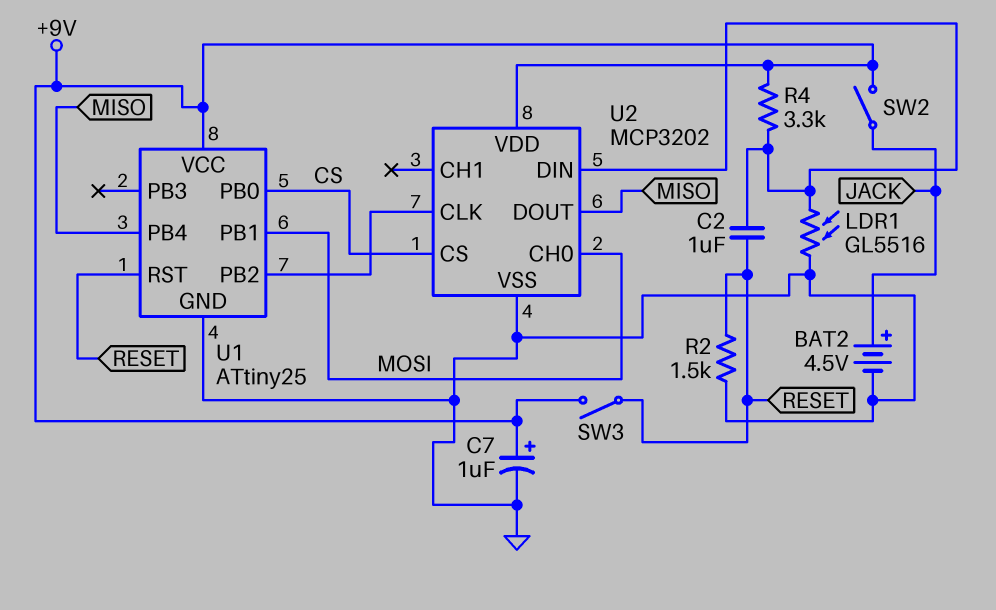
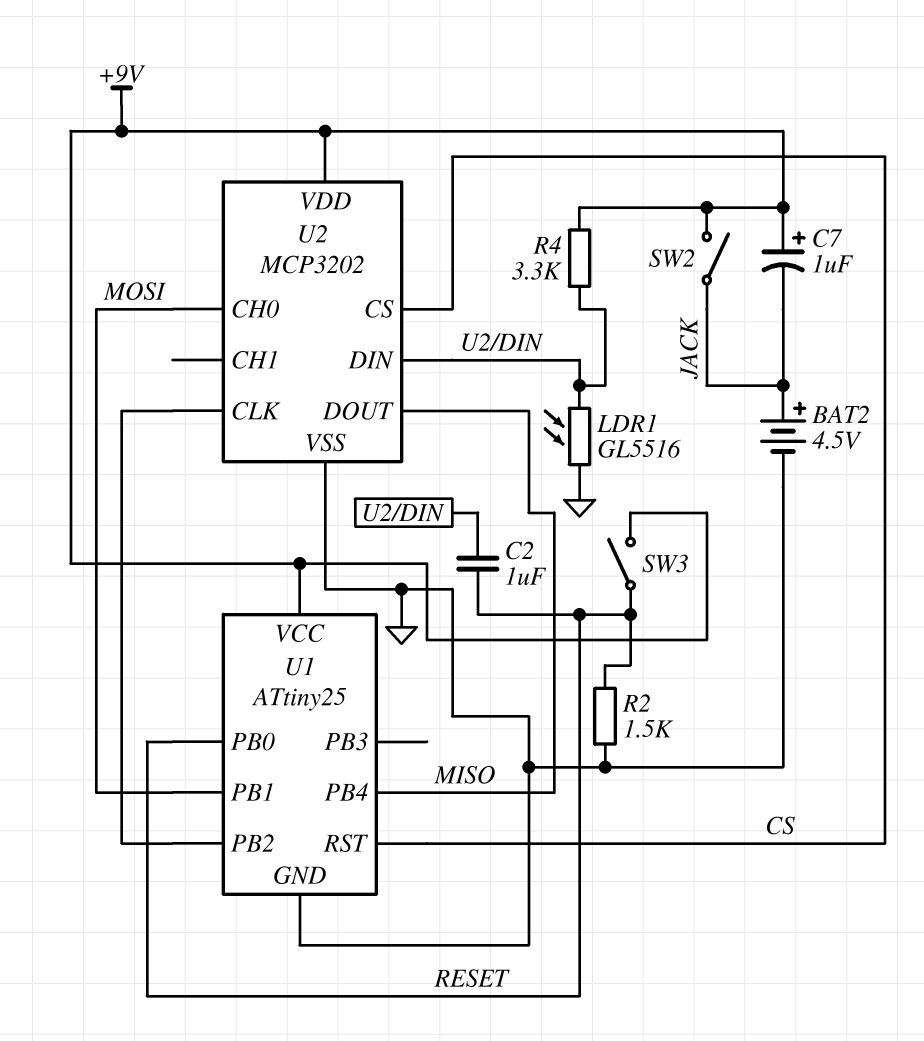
C7: 1uF (plus +9V, minus GND) -> 1uF (plus +9V, minus JACK)
U1 pin PB0: CS -> RESET
U1 pin RST: RESET -> CS

